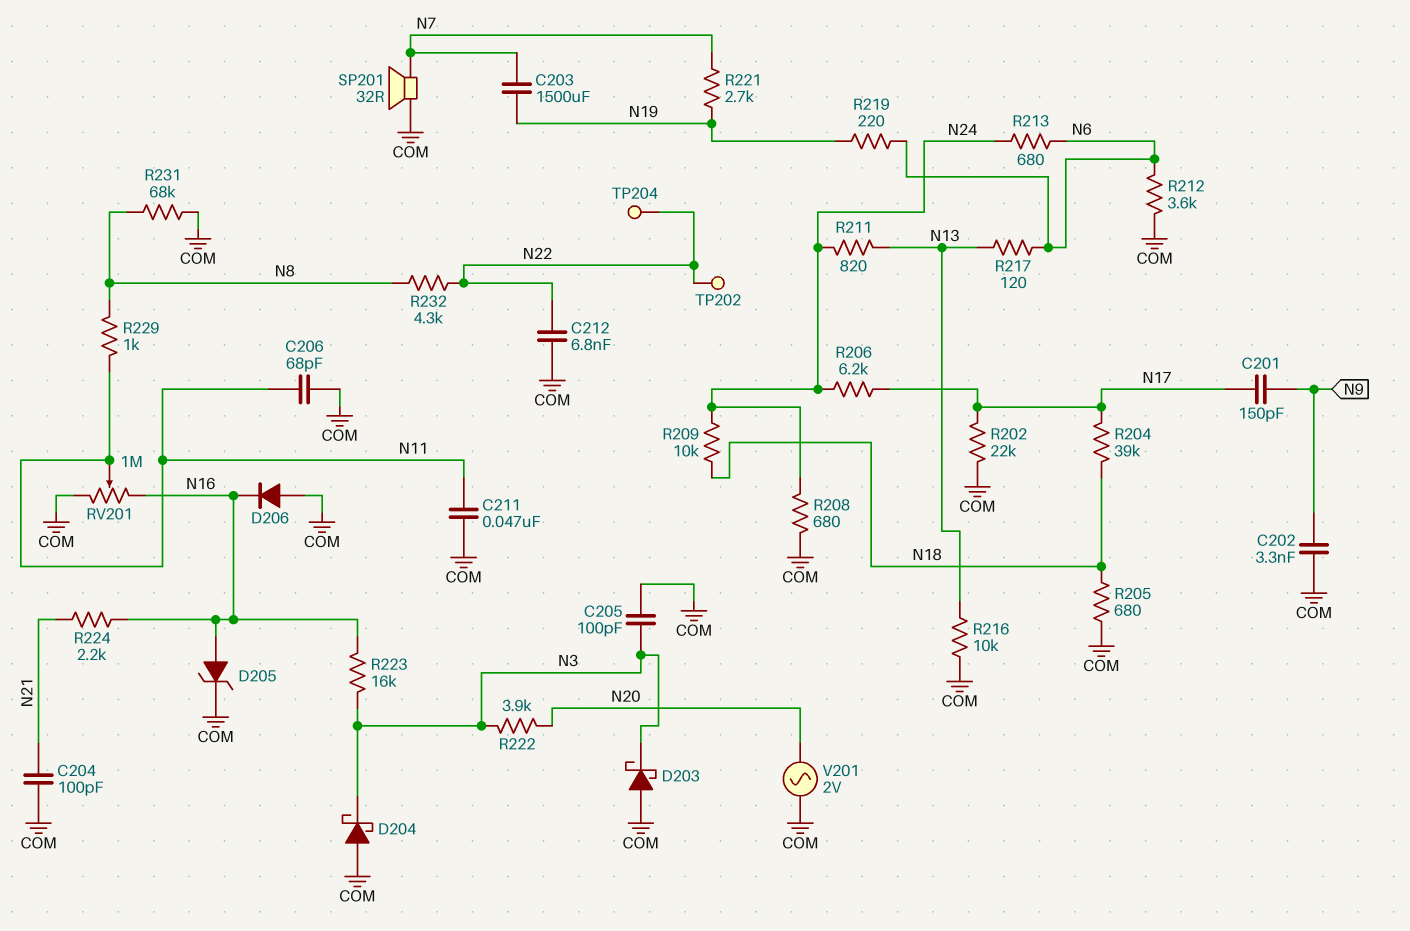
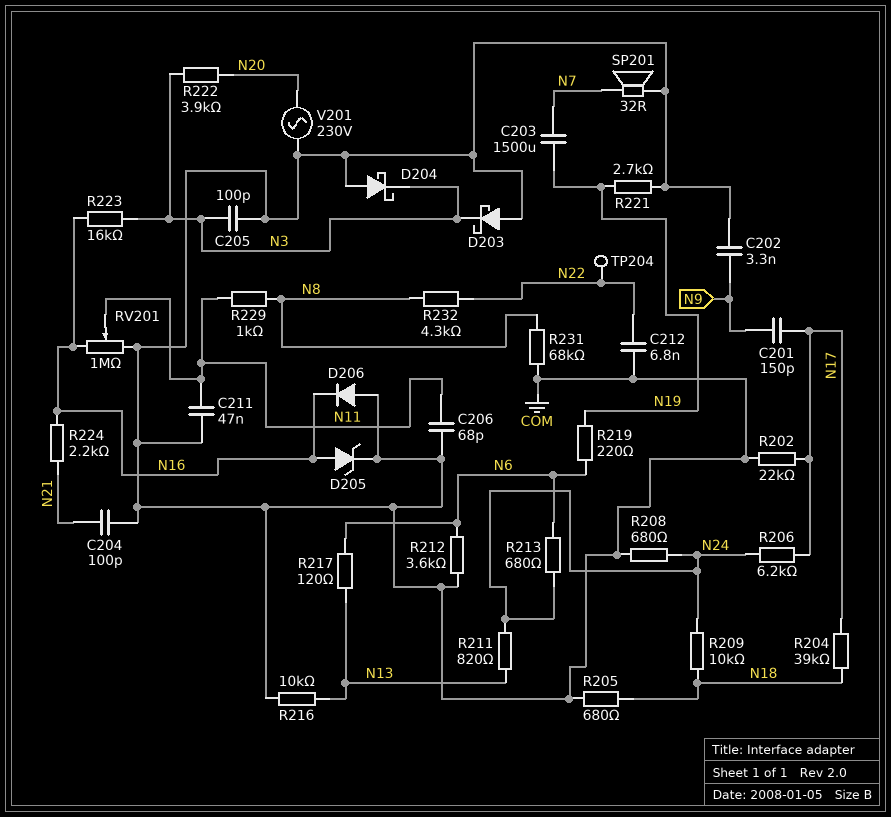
R221: 2.7k (N7, N19) -> 2.7k (COM, N19)
TP202: test point (N22) -> none
V201: AC 2V (COM, N20) -> AC 230V (COM, N20)

